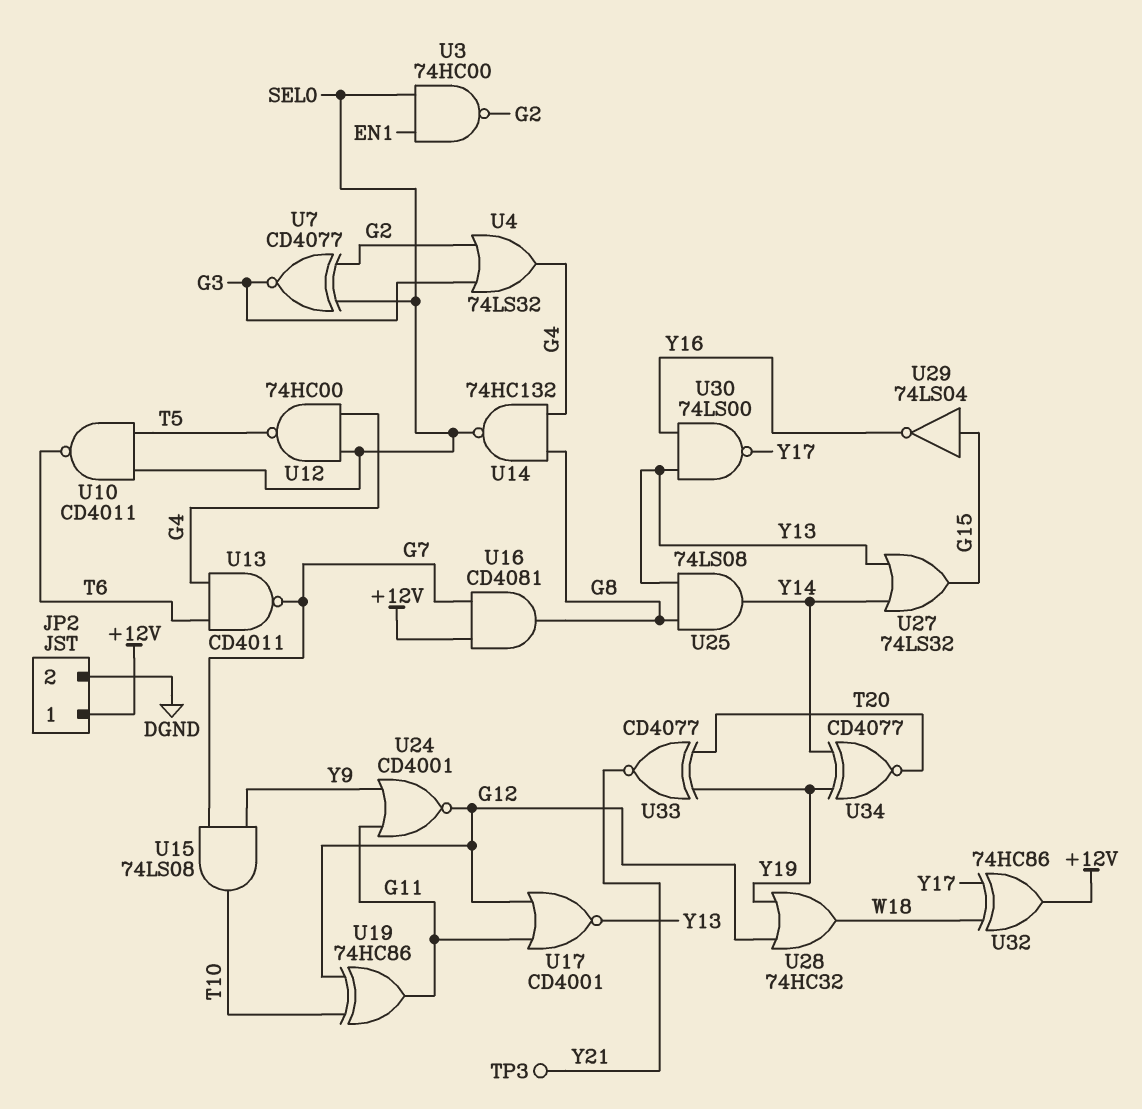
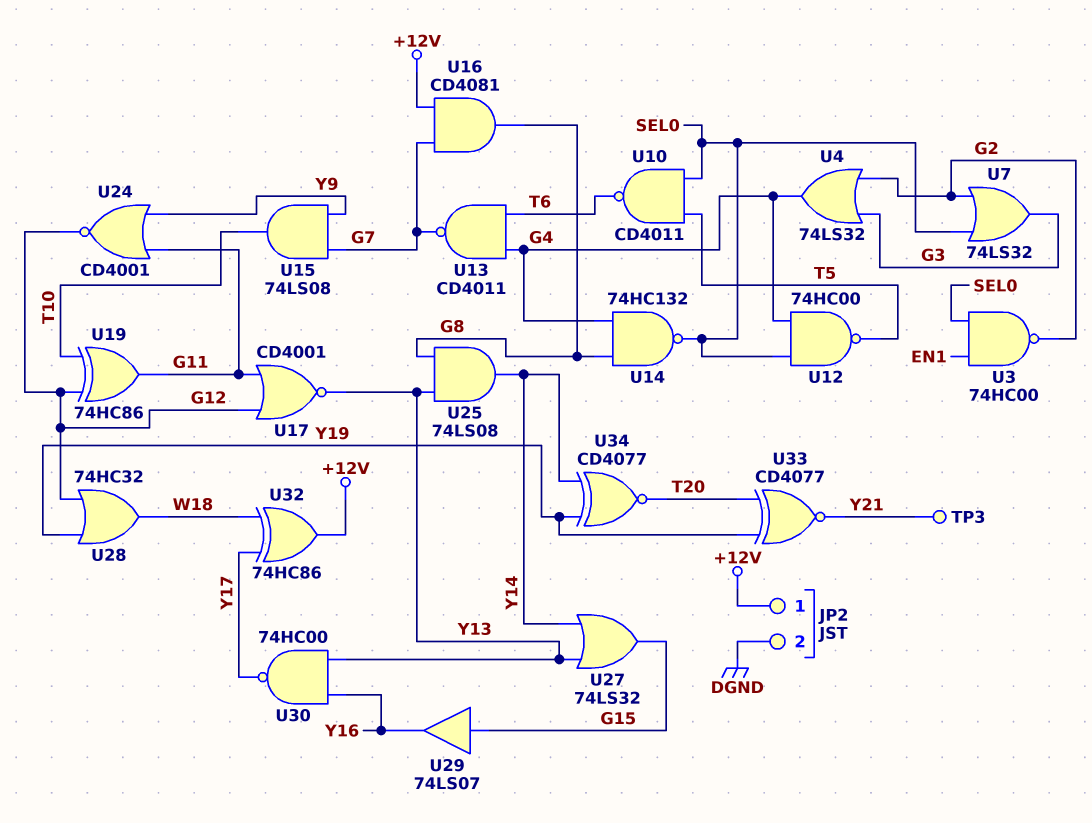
U7: XNOR CD4077 (in G2, in SEL0, out G3) -> OR 74LS32 (in G2, in SEL0, out G3)
U29: NOT 74LS04 (in G15, out Y16) -> buffer 74LS07 (in G15, out Y16)
U30: NAND 74LS00 (in Y13, in Y16, out Y17) -> NAND 74HC00 (in Y13, in Y16, out Y17)

